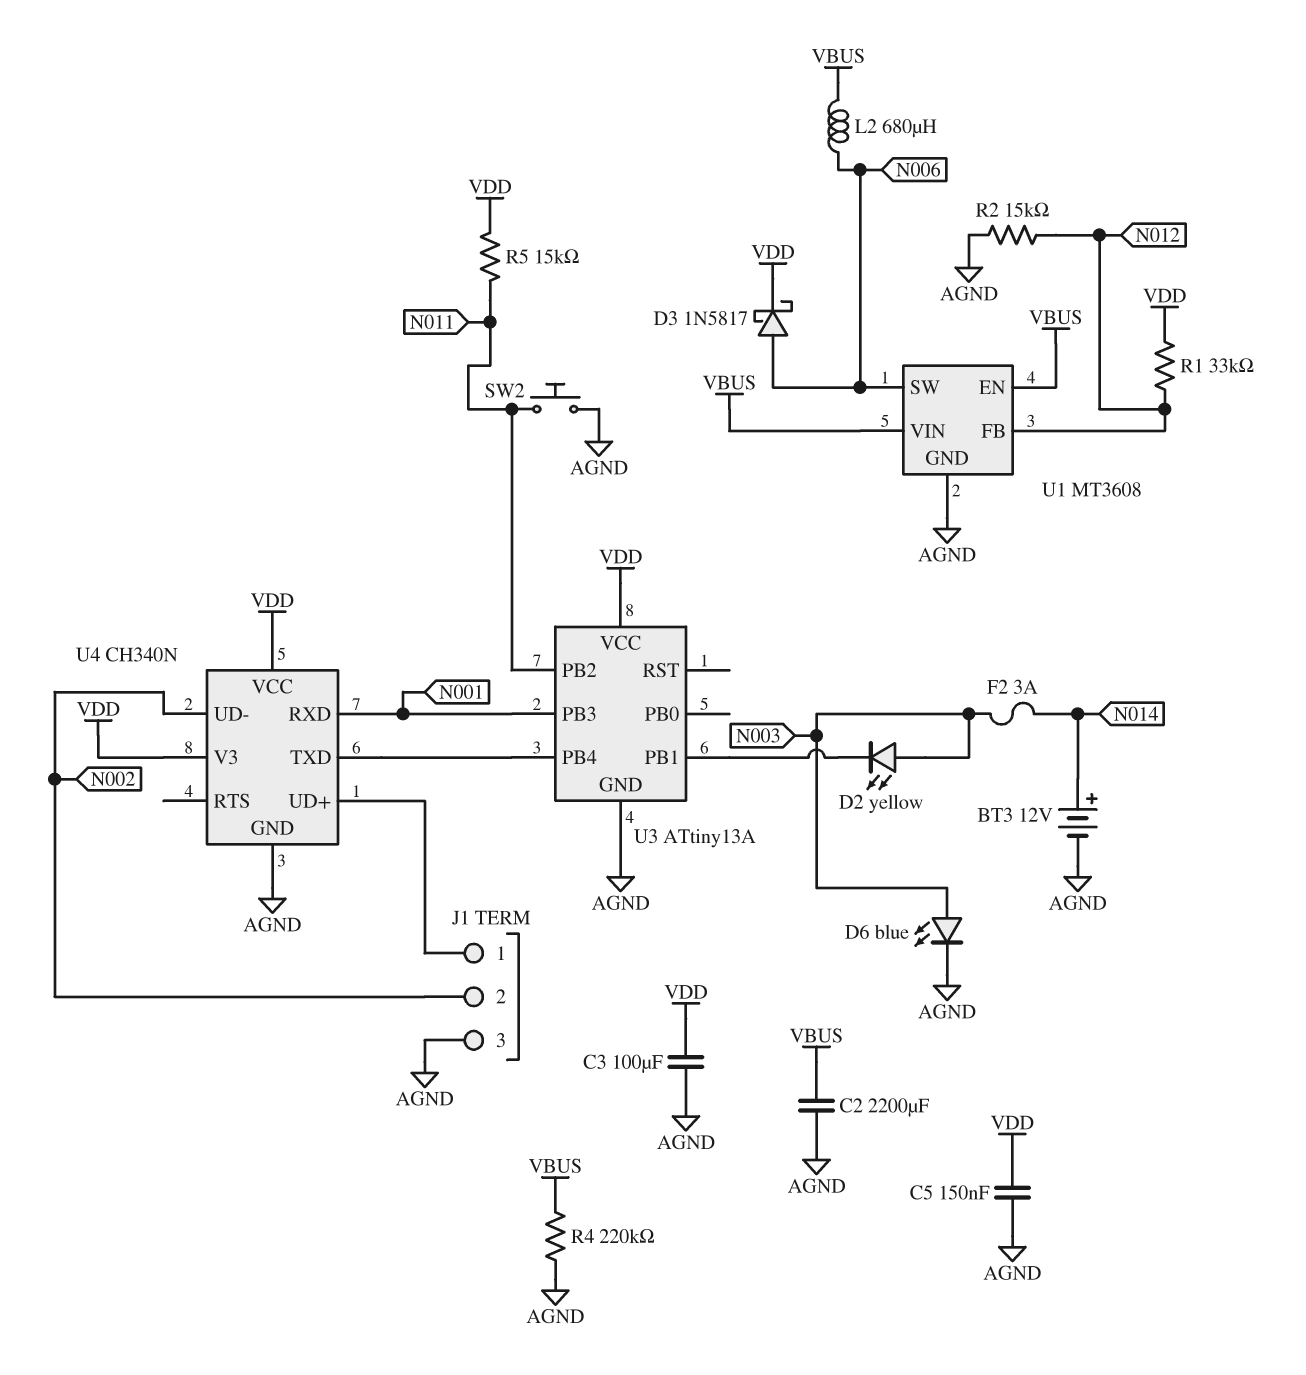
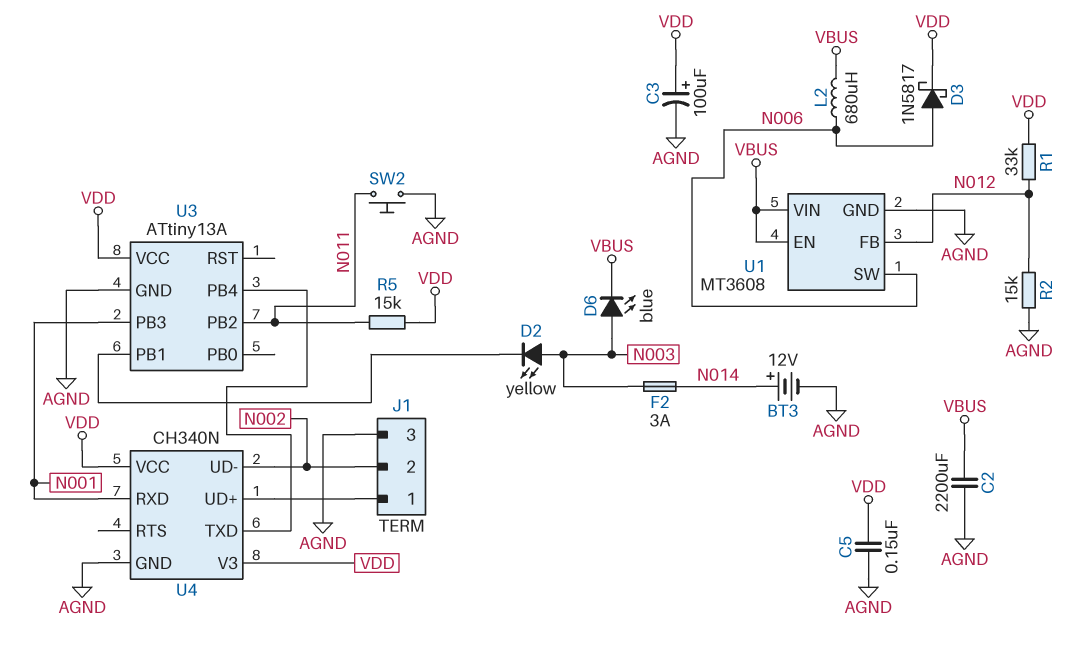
C3: 100uF (AGND, VDD) -> 100uF (plus VDD, minus AGND)
D6: LED blue (A N003, K AGND) -> LED blue (A N003, K VBUS)
R4: 220k (AGND, VBUS) -> none

